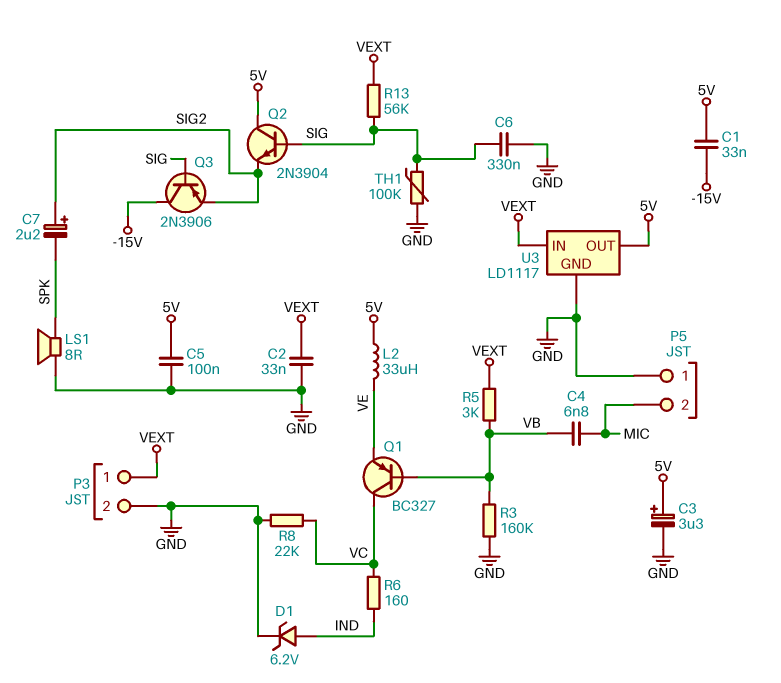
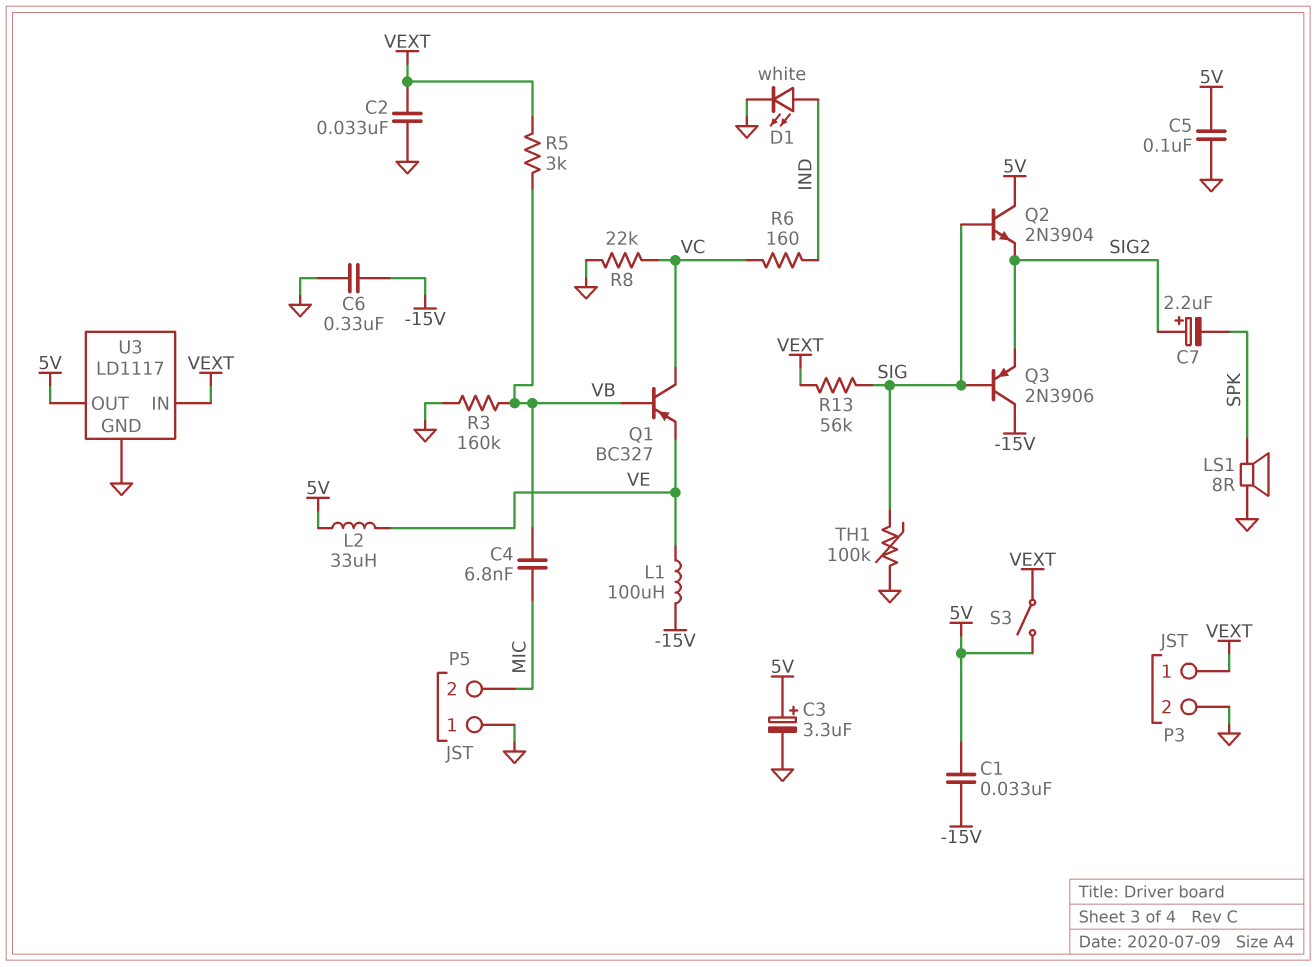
C6: 330nF (GND, SIG) -> 330nF (-15V, GND)
D1: zener 6.2V (A IND, K GND) -> LED white (A IND, K GND)
L1: none -> 100uH (-15V, VE)
S3: none -> switch (5V, VEXT)

